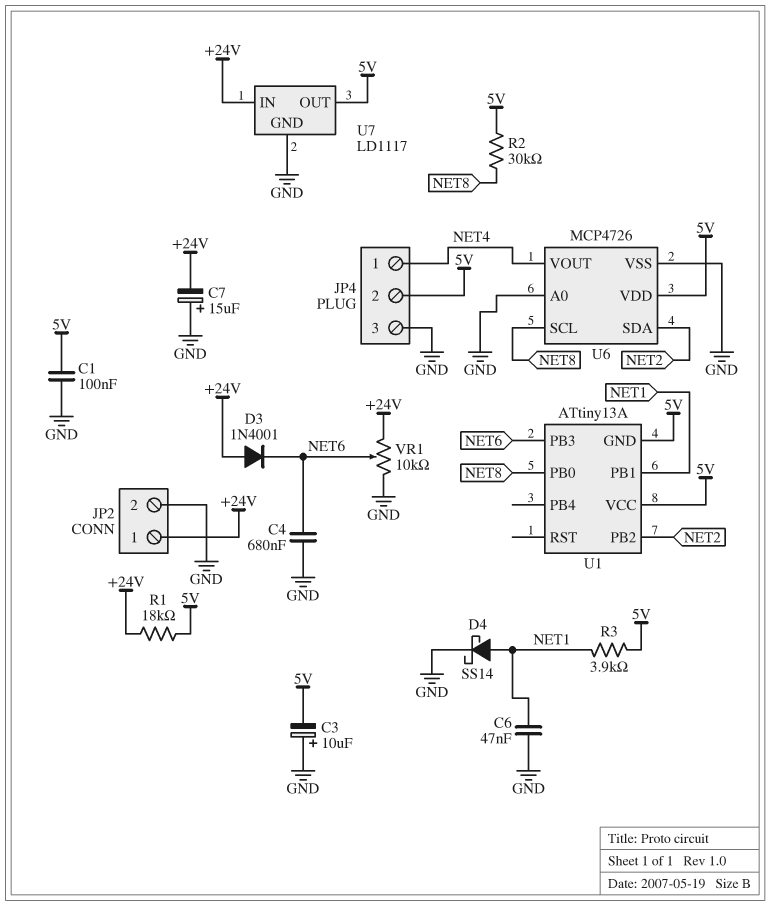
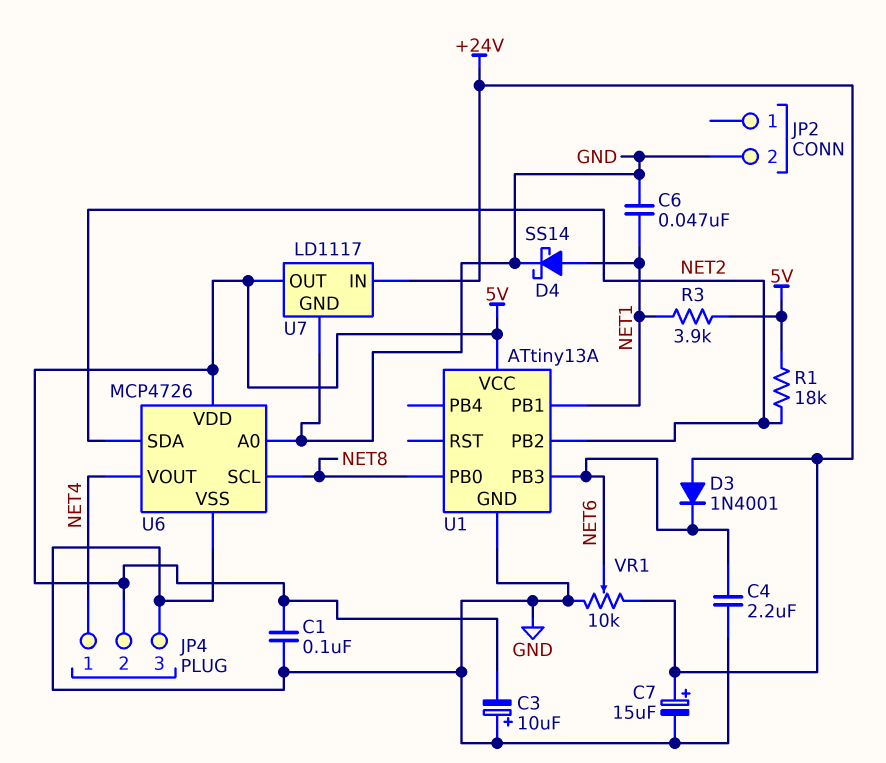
C4: 680nF (GND, NET6) -> 2.2uF (GND, NET6)
C7: 15uF (plus GND, minus +24V) -> 15uF (plus +24V, minus GND)
JP2 pin 1: +24V -> none
R1: 18k (+24V, 5V) -> 18k (5V, NET2)
R2: 30k (5V, NET8) -> none
U1 pin GND: 5V -> GND

